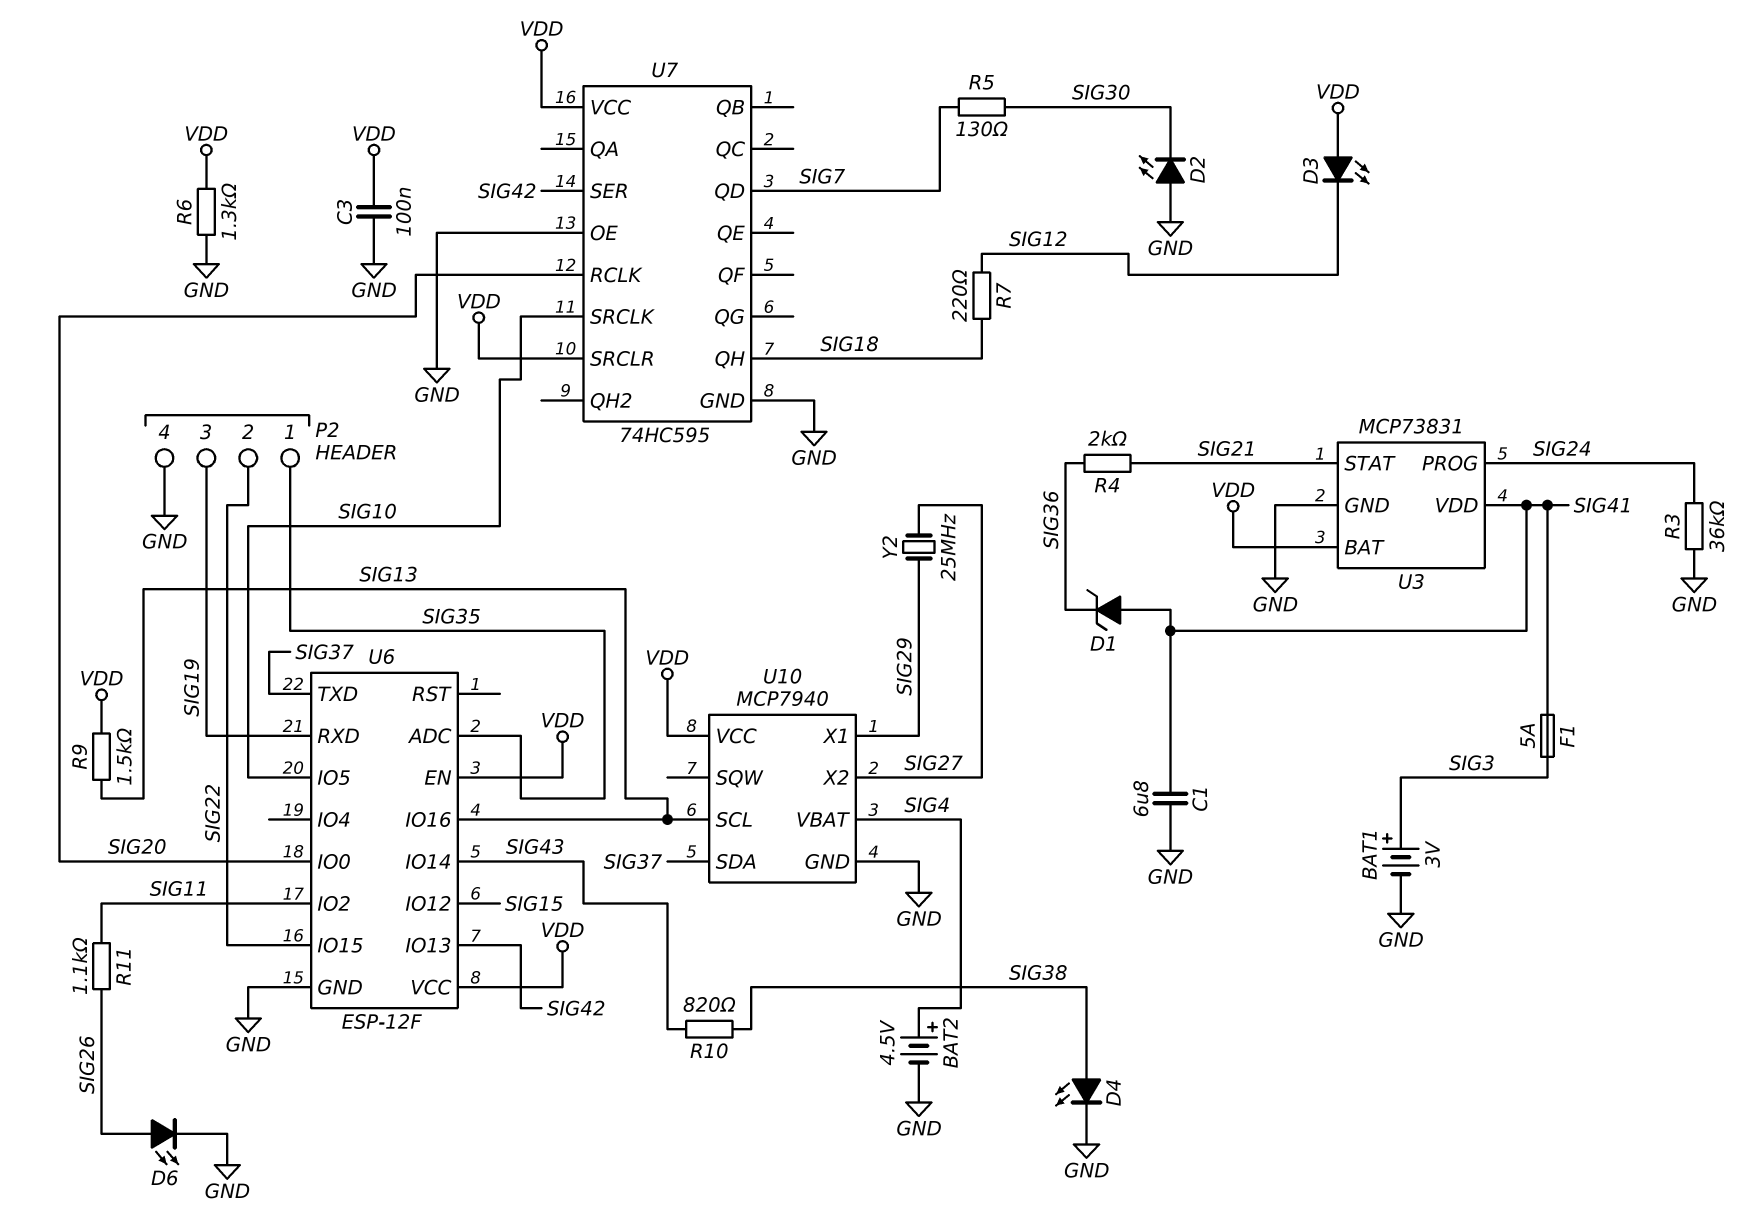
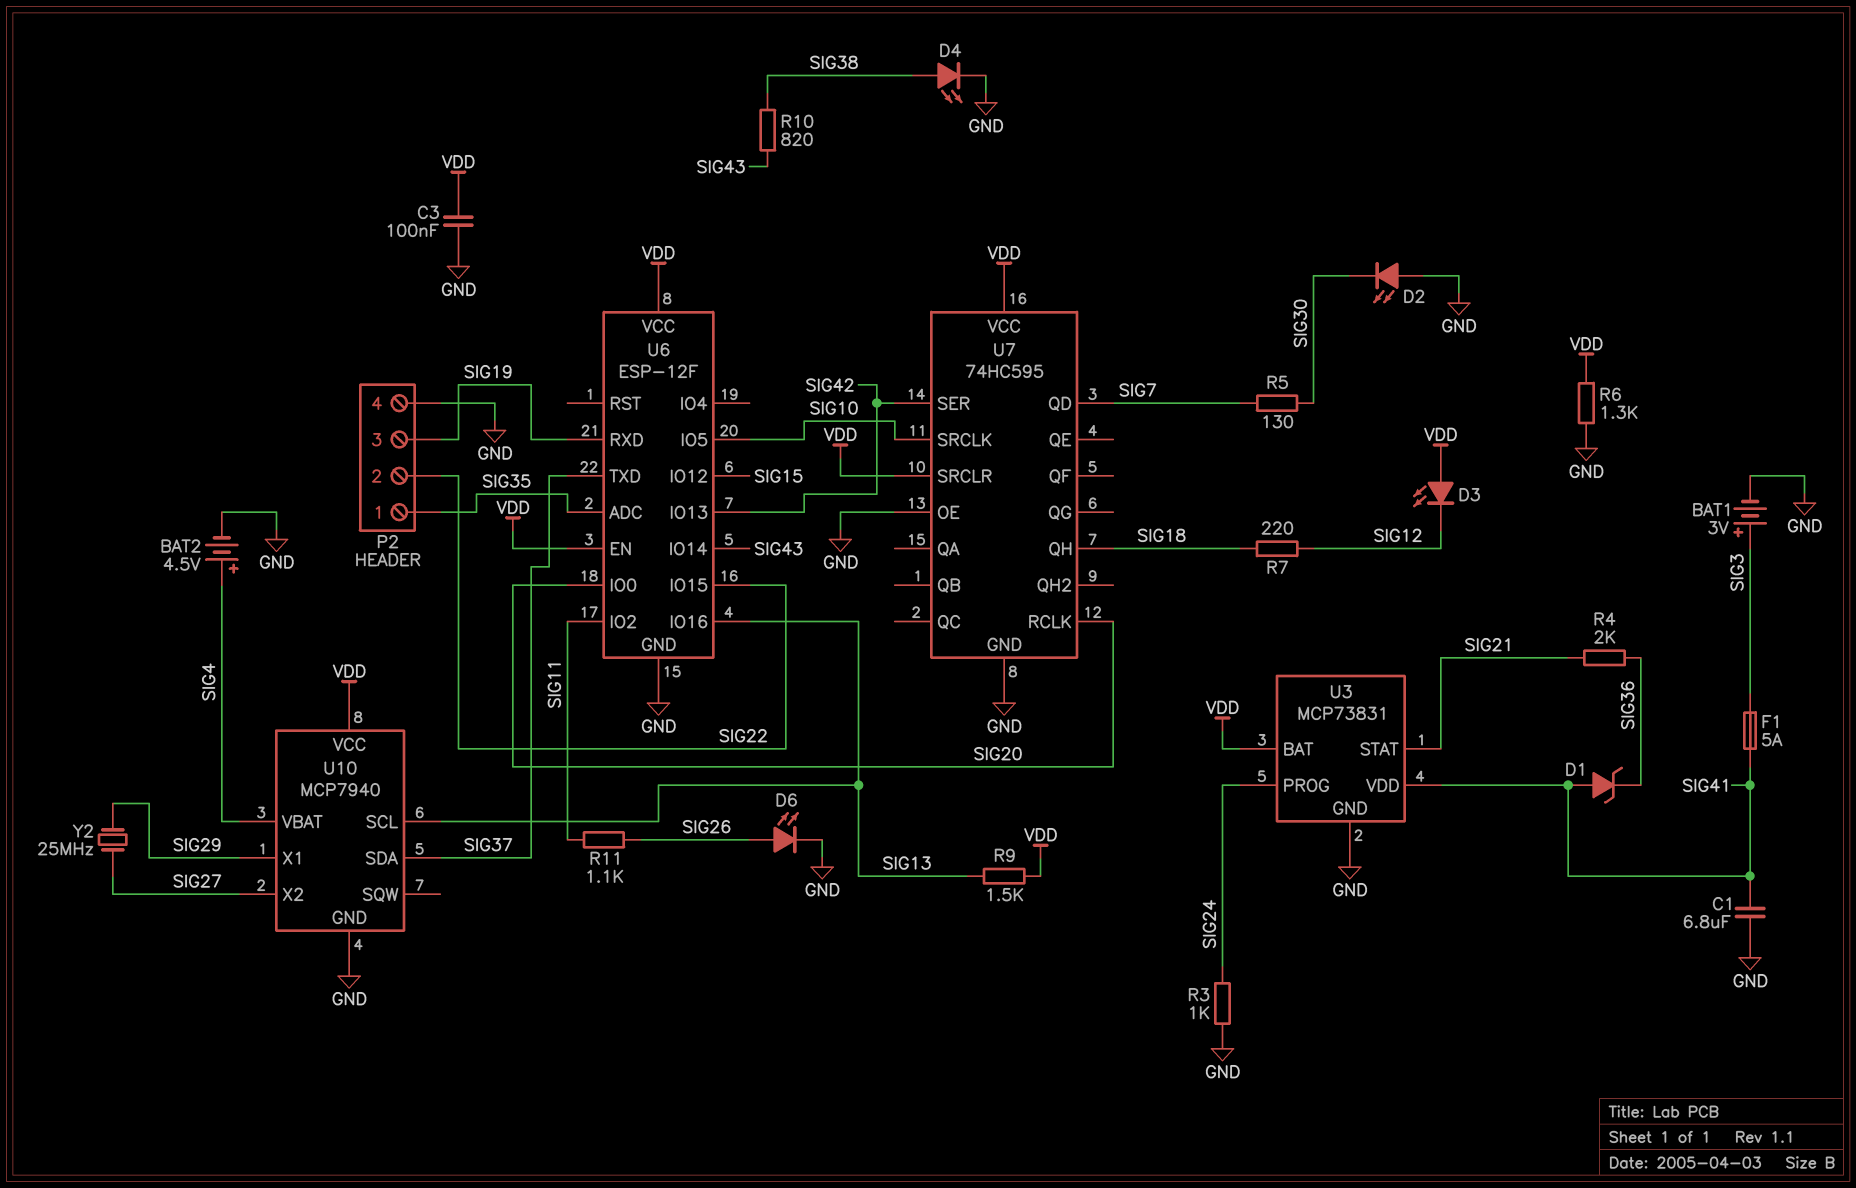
R3: 36k (GND, SIG24) -> 1k (GND, SIG24)

